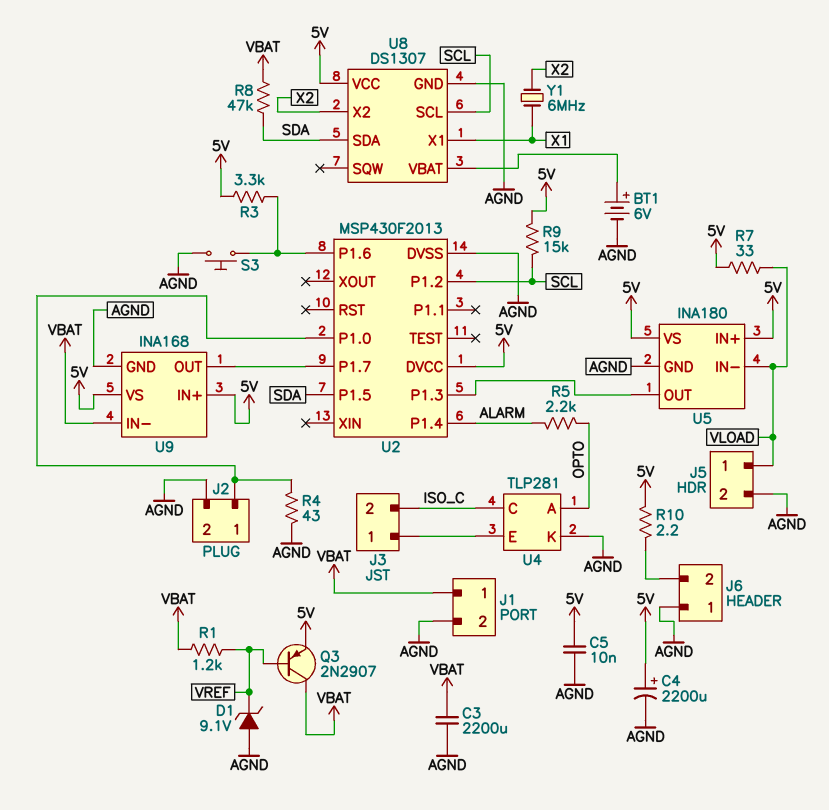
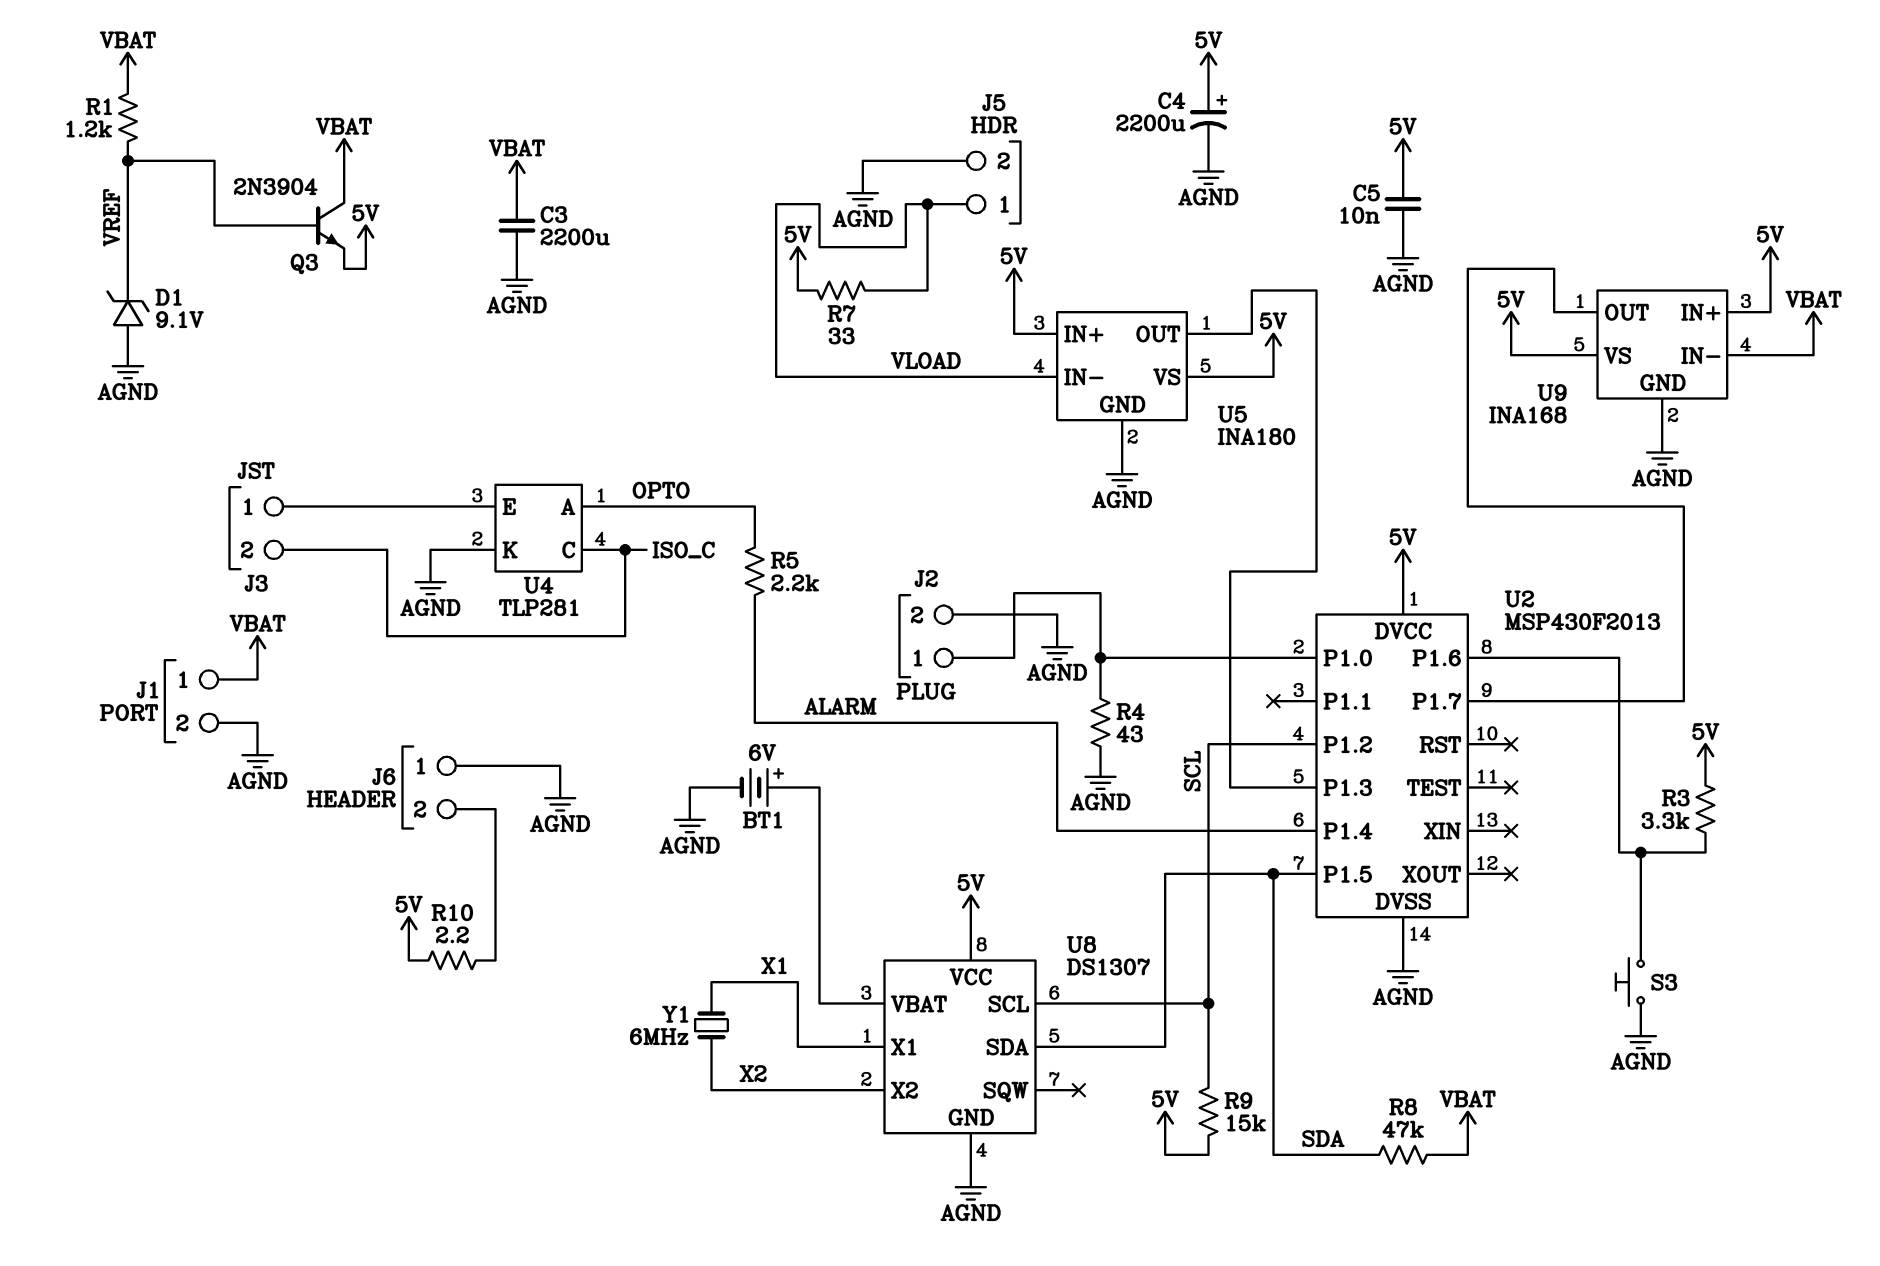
Q3: PNP 2N2907 (B VREF, C VBAT, E 5V) -> NPN 2N3904 (B VREF, C VBAT, E 5V)

